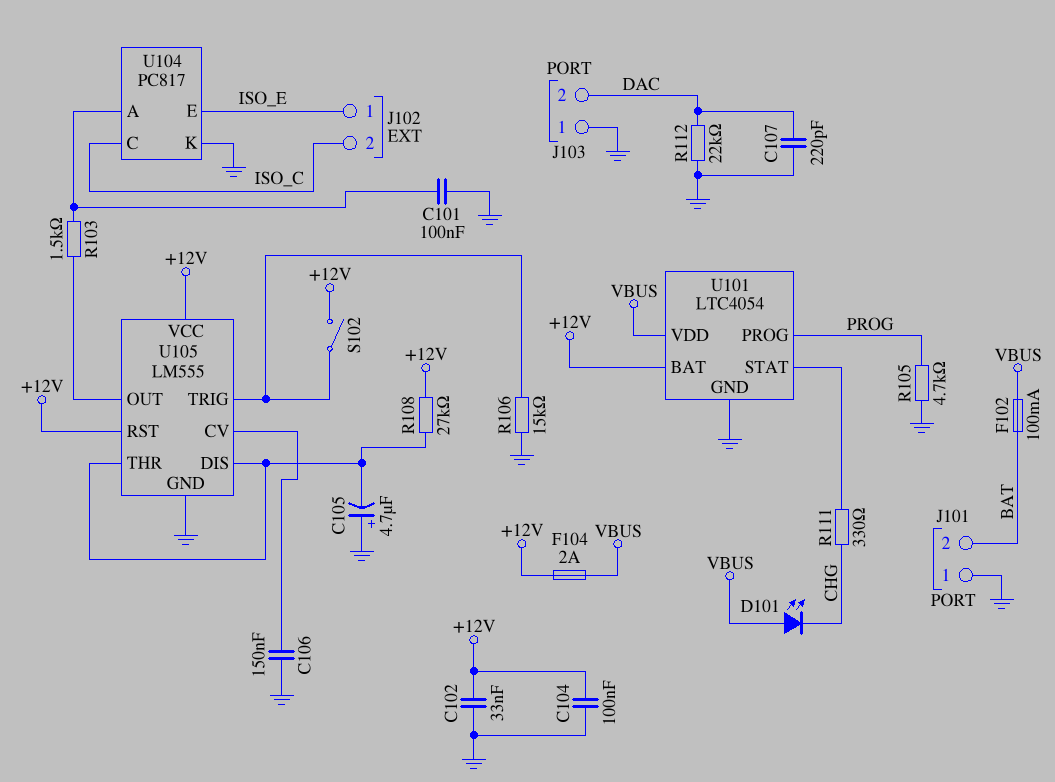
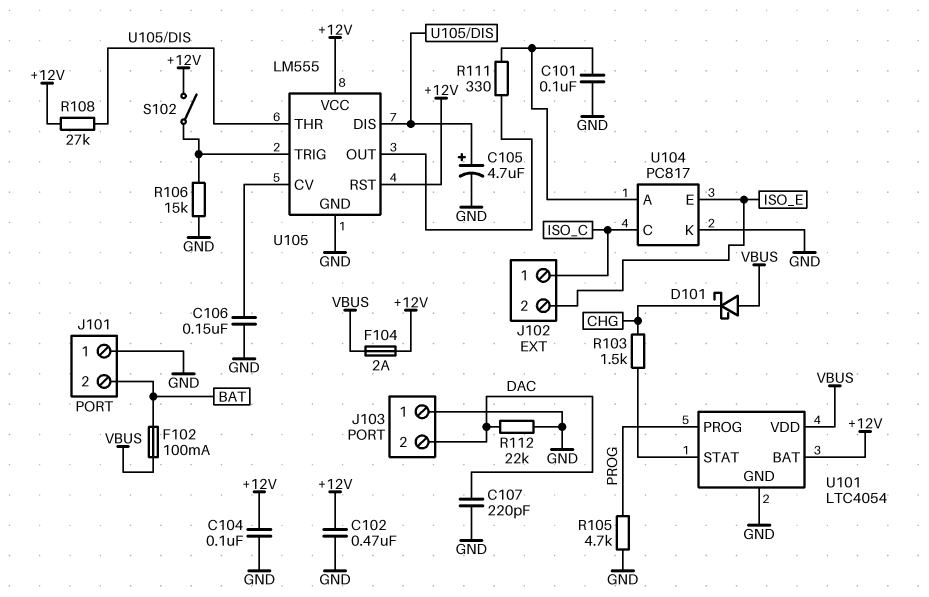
C102: 33nF (+12V, GND) -> 470nF (+12V, GND)
C105: 4.7uF (plus GND, minus U105/DIS) -> 4.7uF (plus U105/DIS, minus GND)
D101: LED (A VBUS, K CHG) -> schottky (A VBUS, K CHG)
J102 pin 1: ISO_E -> ISO_C
J102 pin 2: ISO_C -> ISO_E
R103: 1.5k (U104/A, U105/OUT) -> 1.5k (CHG, U101/STAT)
R111: 330 (CHG, U101/STAT) -> 330 (U104/A, U105/OUT)

